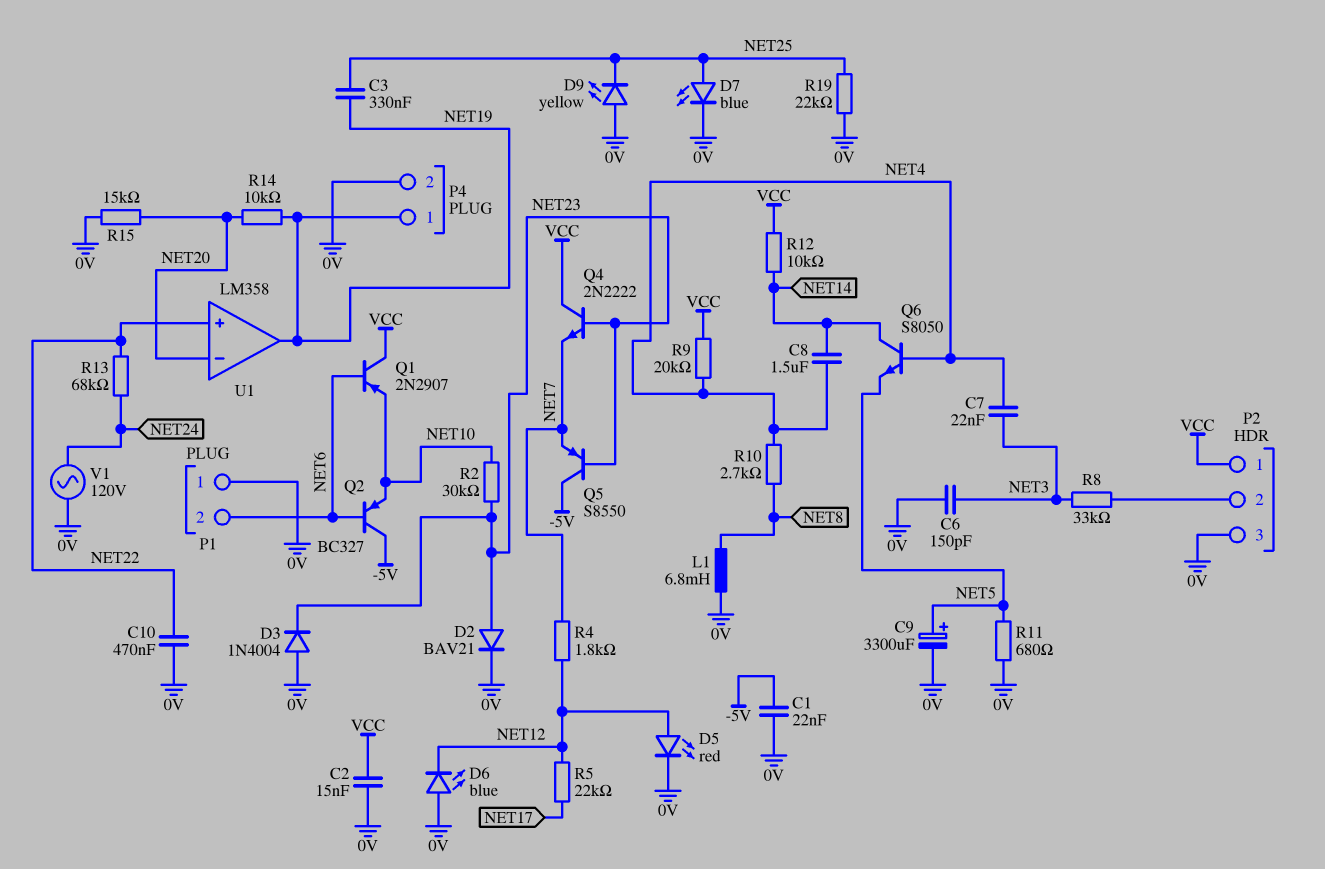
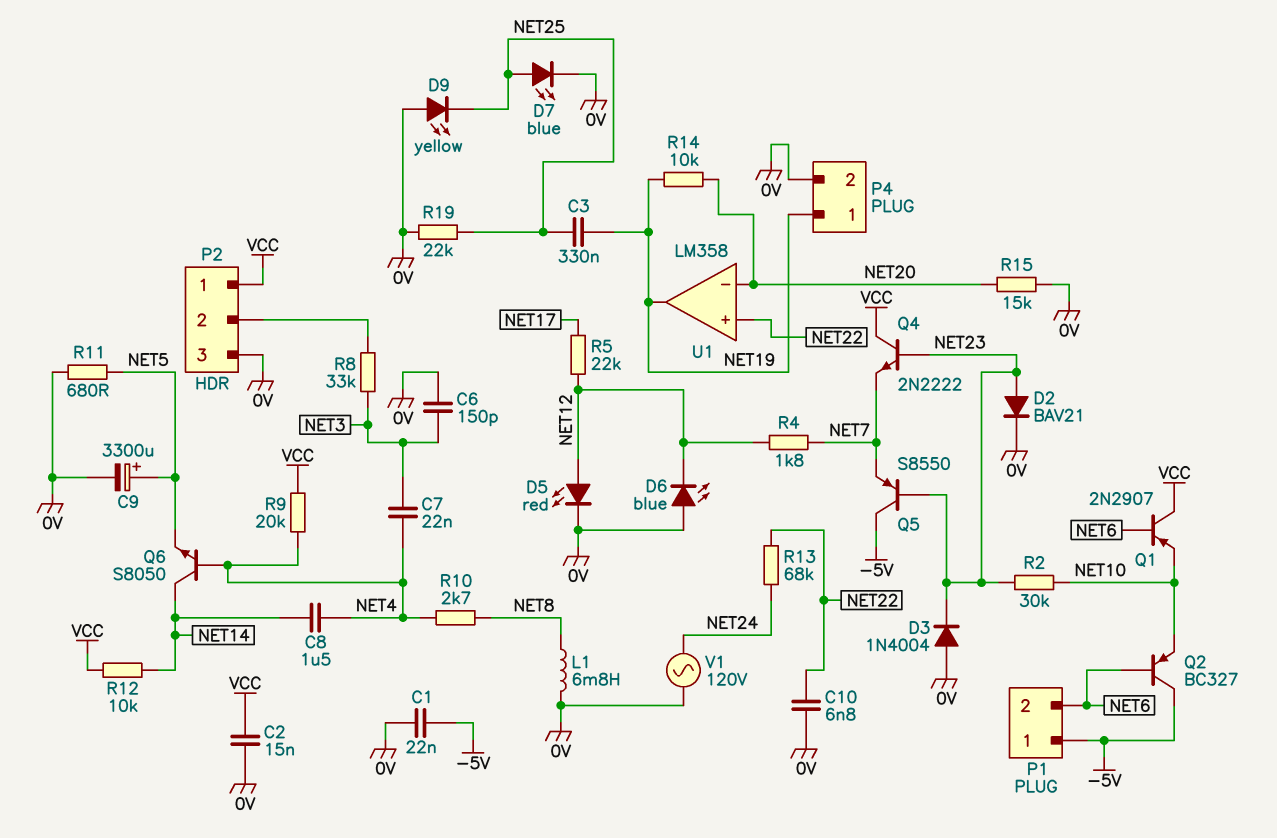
C10: 470nF (0V, NET22) -> 6.8nF (0V, NET22)
P1 pin 1: 0V -> -5V

